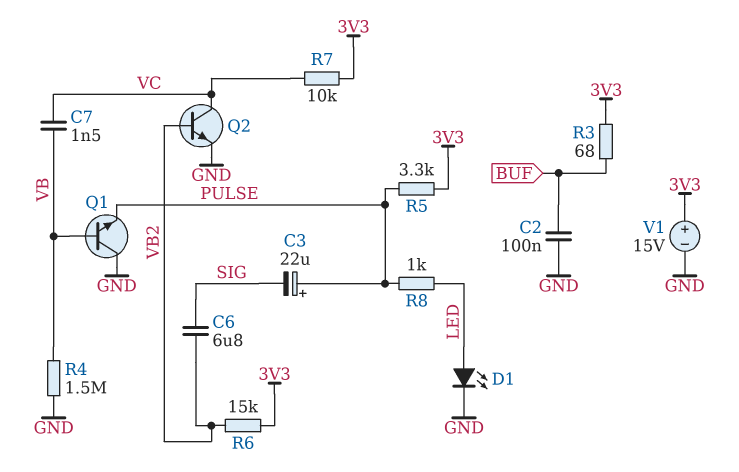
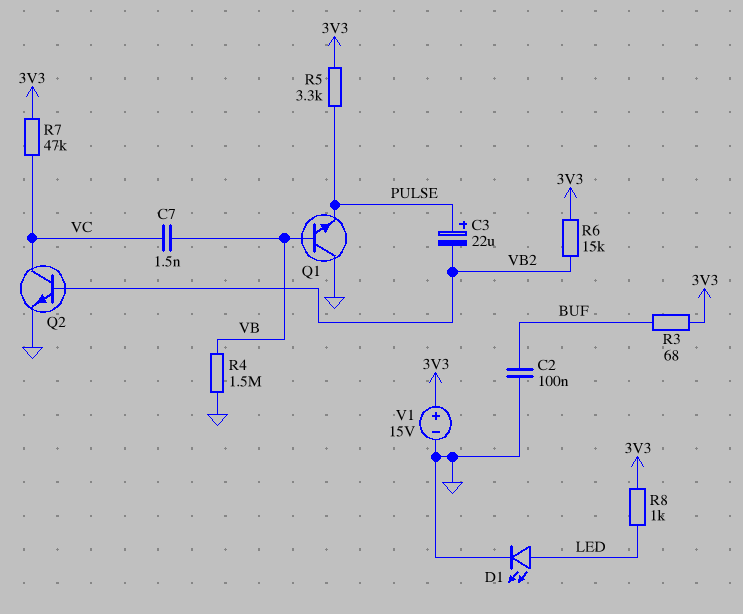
C3: 22uF (plus PULSE, minus SIG) -> 22uF (plus PULSE, minus VB2)
C6: 6.8uF (SIG, VB2) -> none
R7: 10k (3V3, VC) -> 47k (3V3, VC)
R8: 1k (LED, PULSE) -> 1k (3V3, LED)

